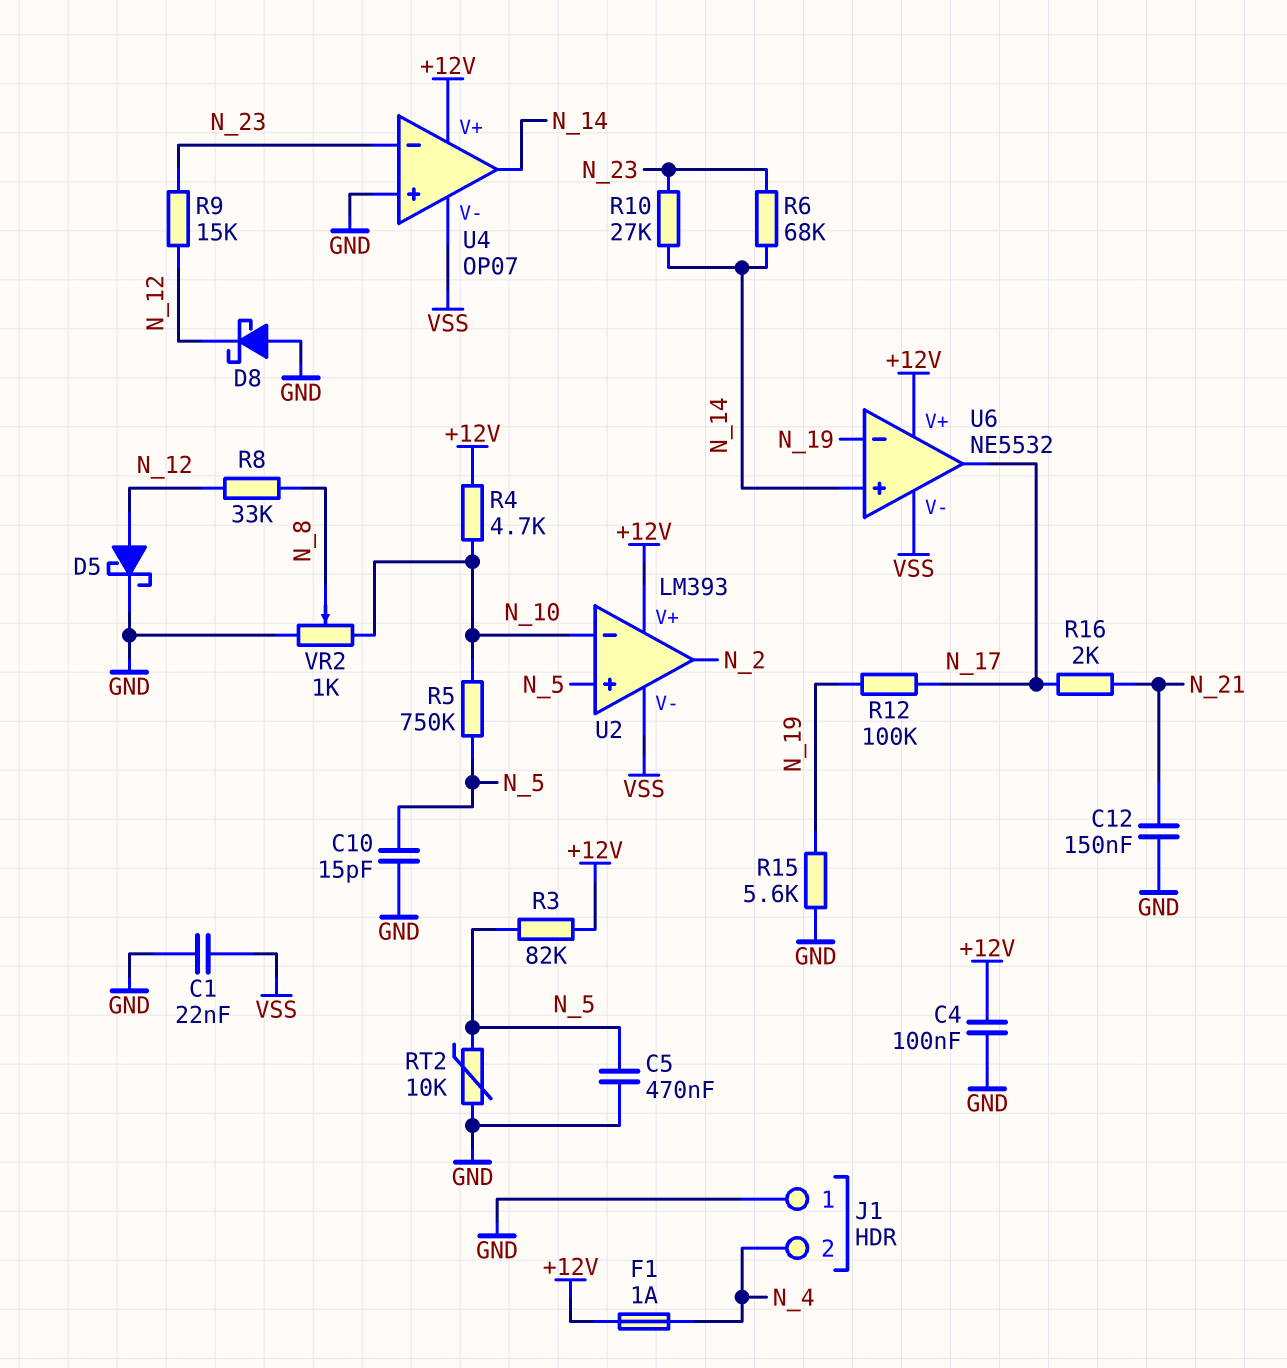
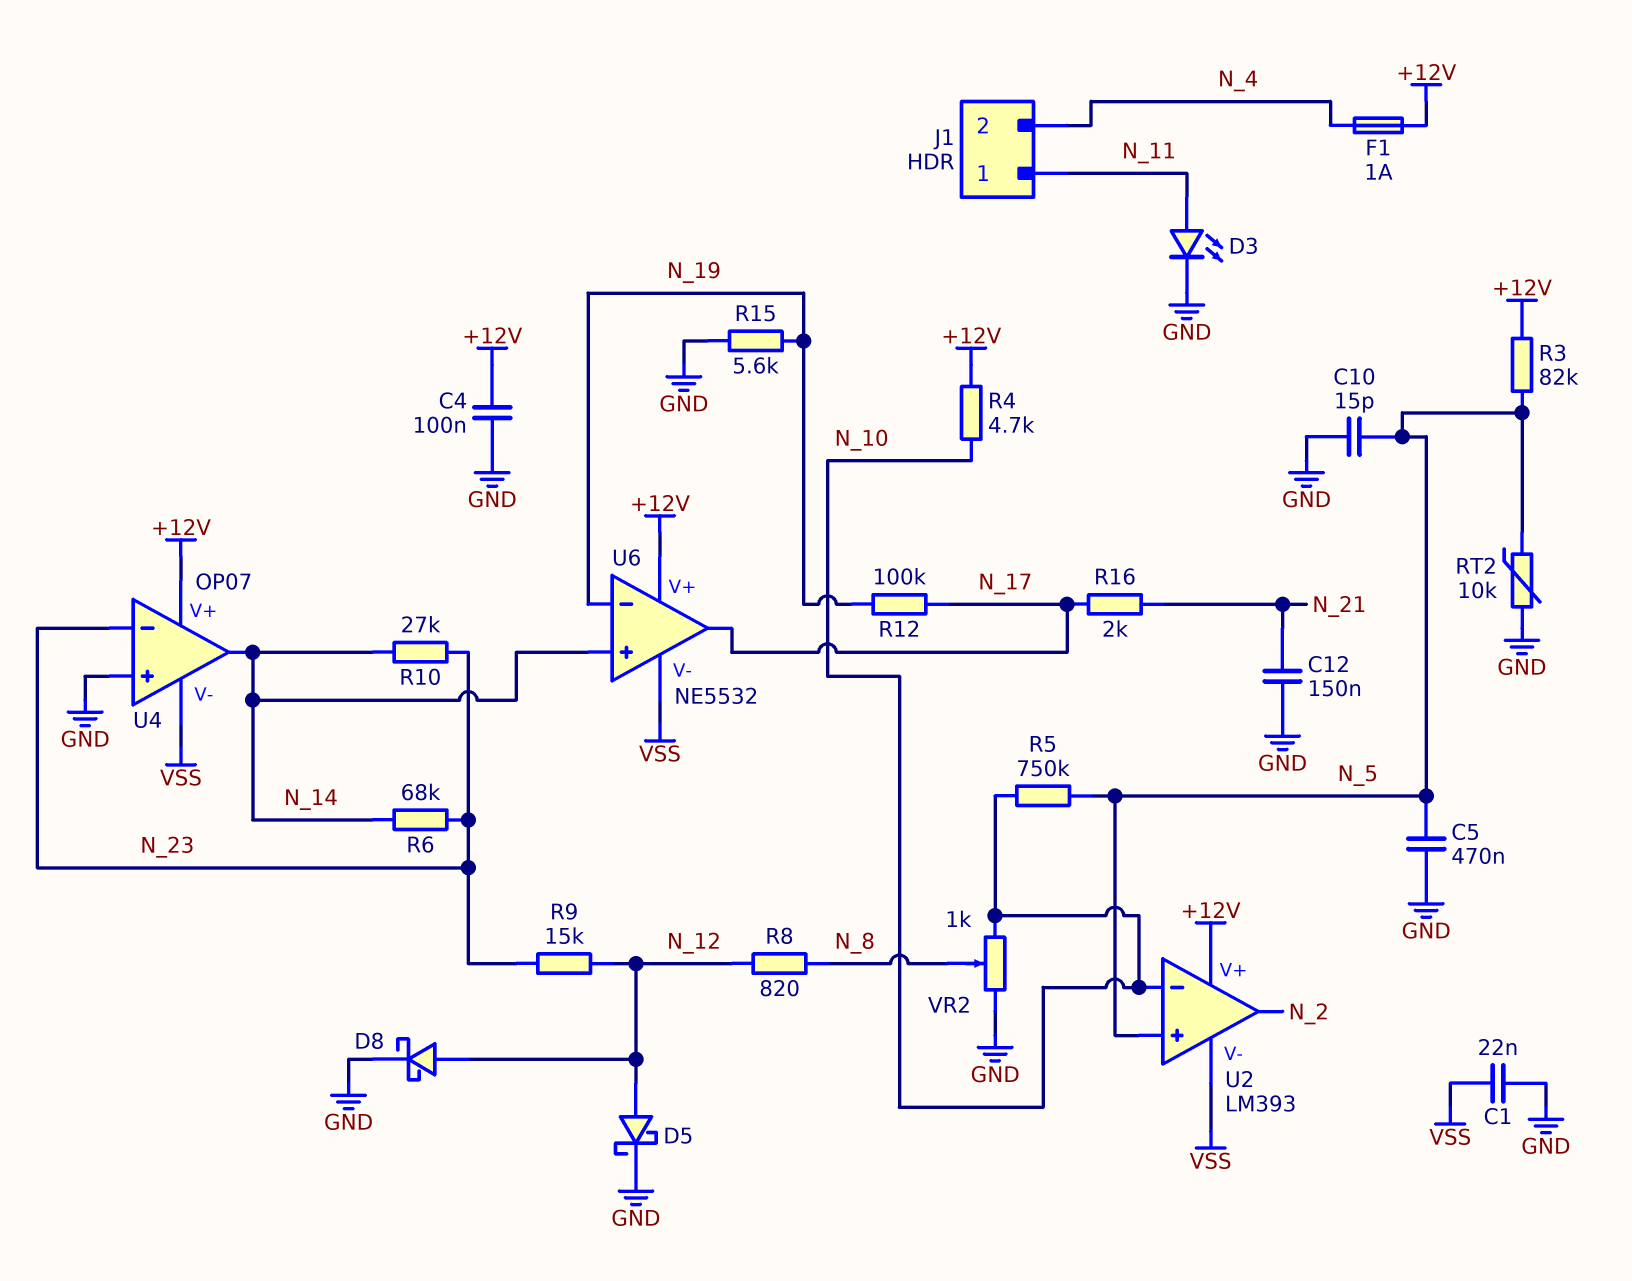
D3: none -> LED (A N_11, K GND)
D8: schottky (A GND, K N_12) -> schottky (A N_12, K GND)
J1 pin 1: GND -> N_11
R8: 33k (N_8, N_12) -> 820 (N_8, N_12)

